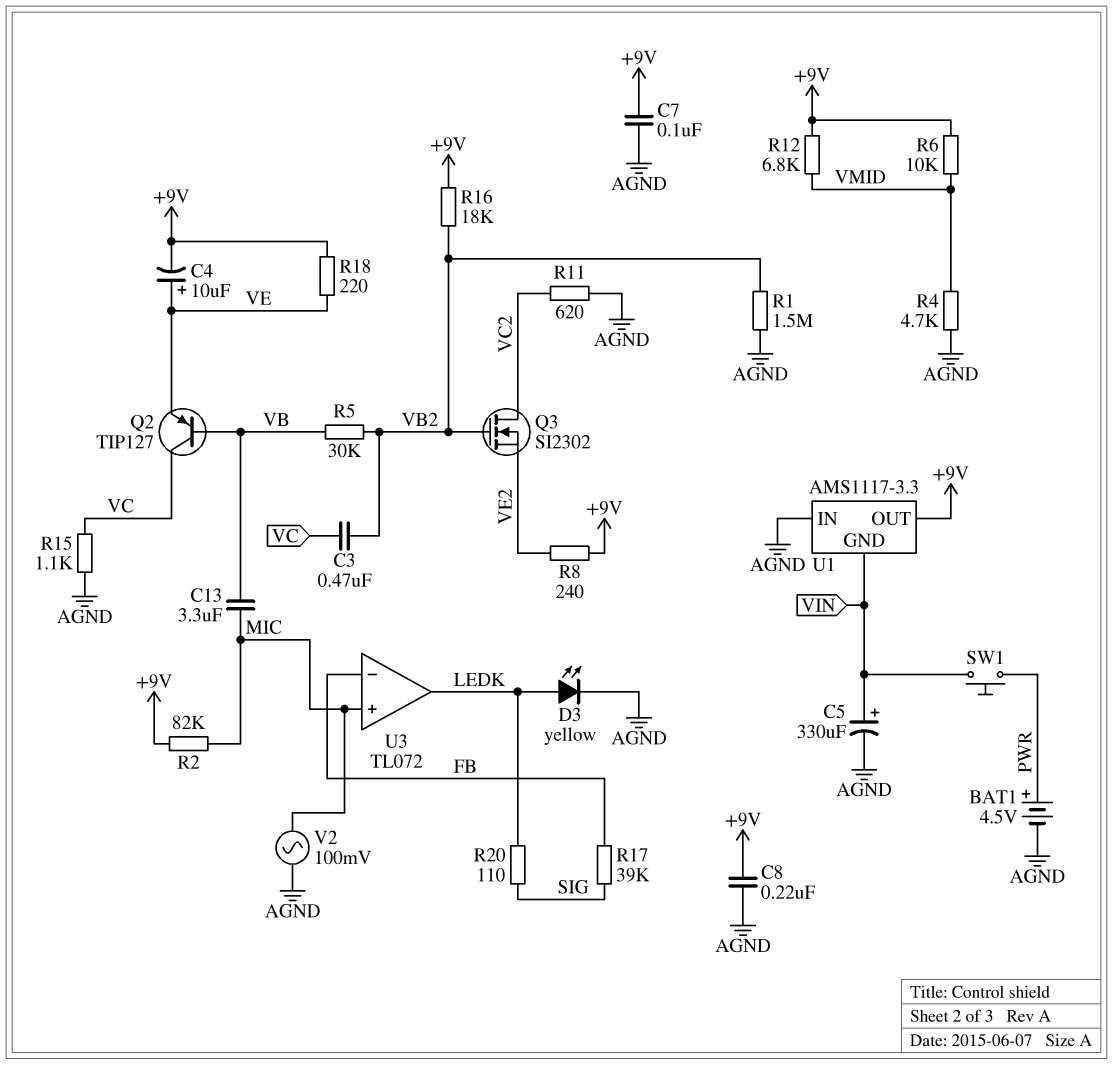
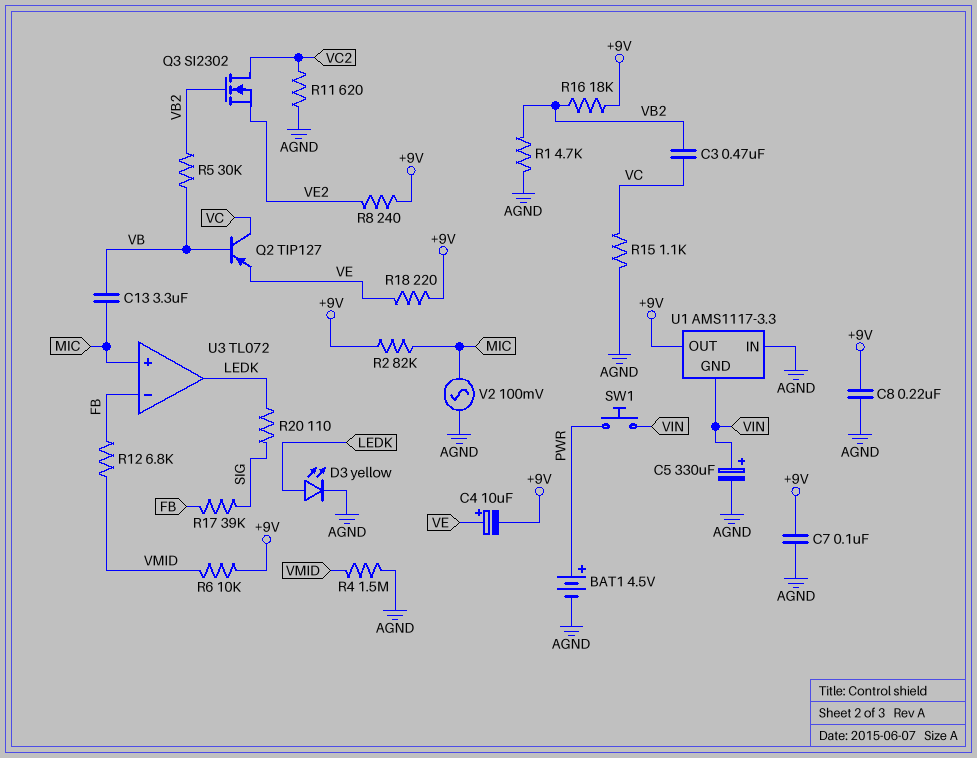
R1: 1.5M (AGND, VB2) -> 4.7k (AGND, VB2)
R4: 4.7k (AGND, VMID) -> 1.5M (AGND, VMID)
R12: 6.8k (+9V, VMID) -> 6.8k (FB, VMID)

